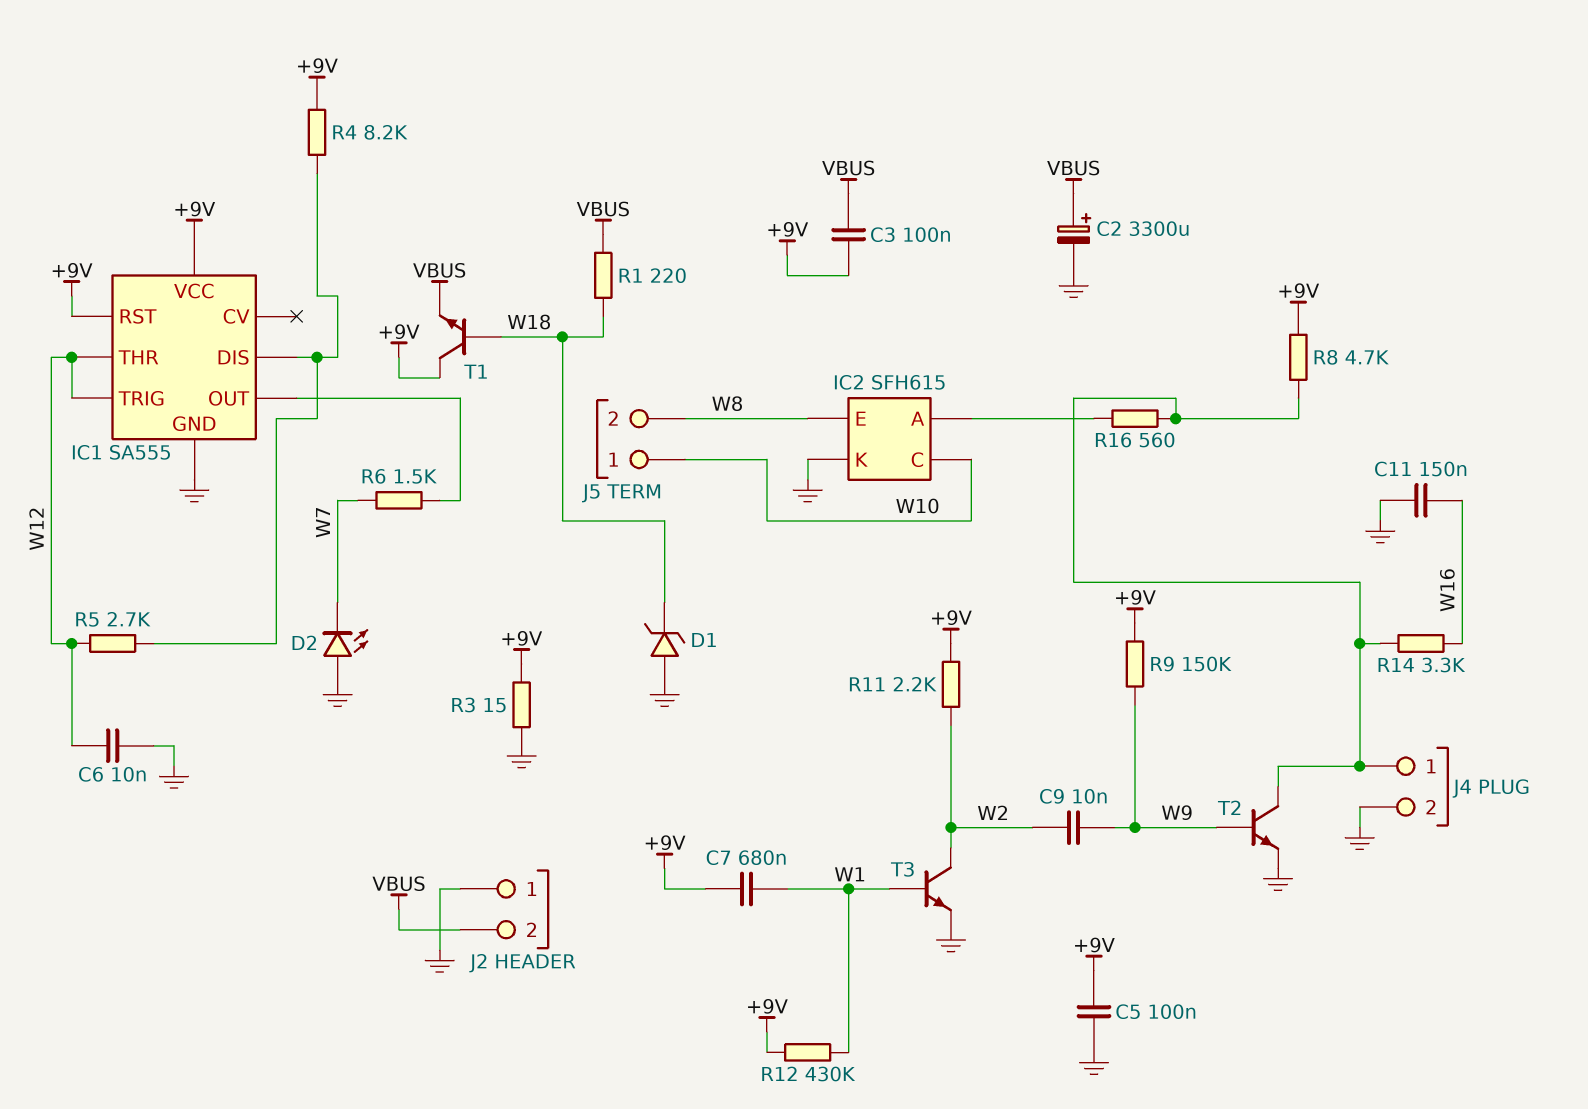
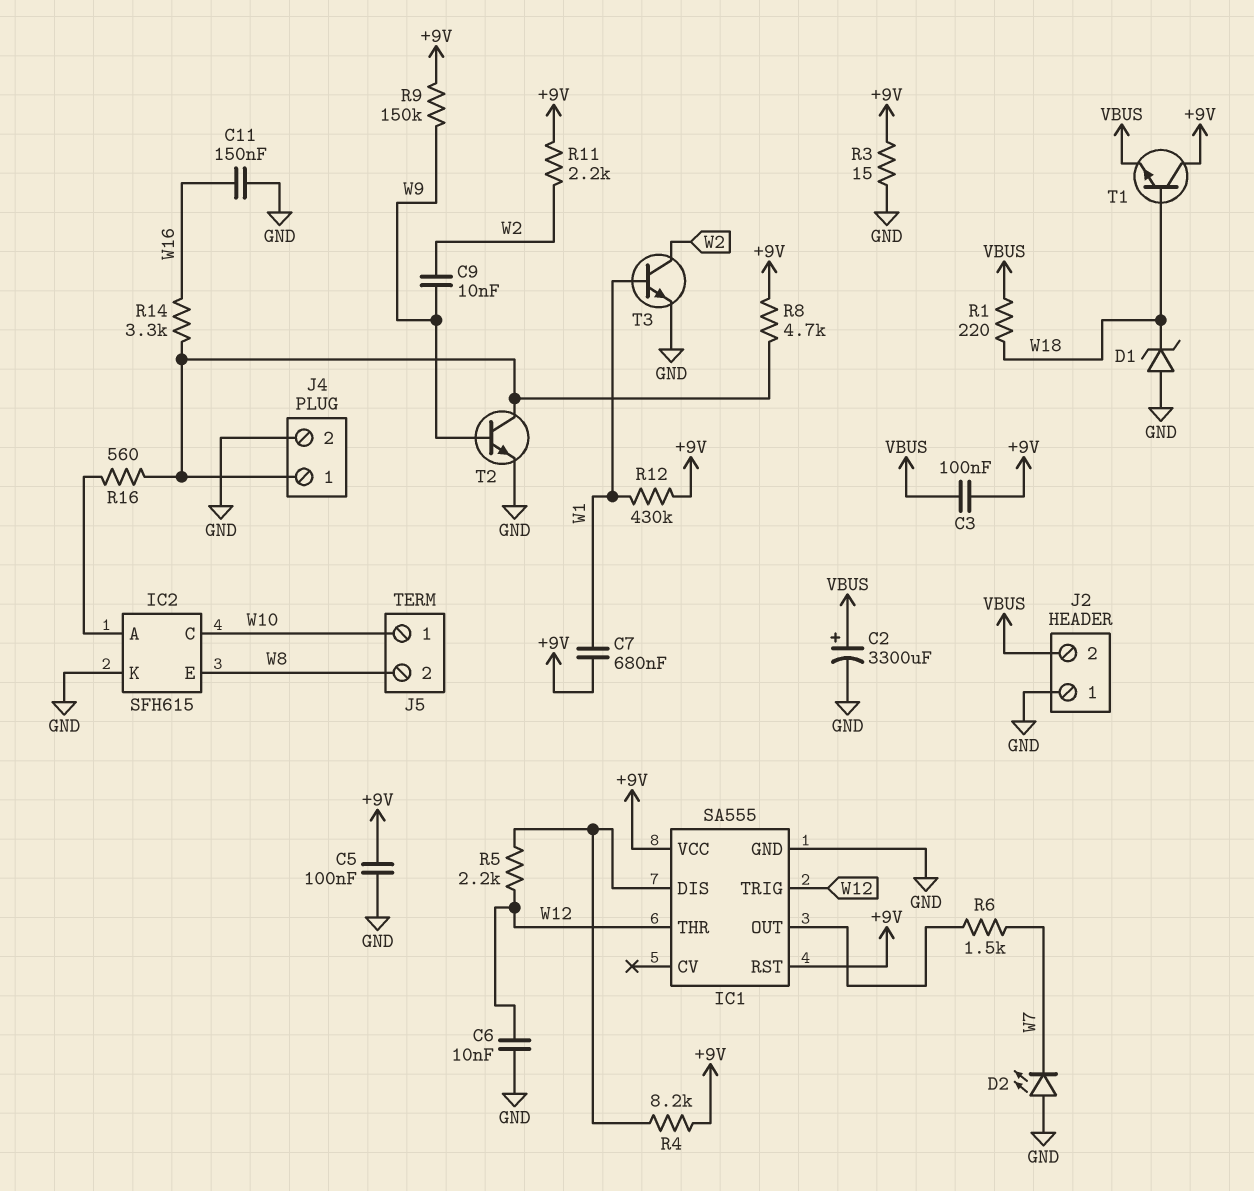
R5: 2.7k (IC1/DIS, W12) -> 2.2k (IC1/DIS, W12)

